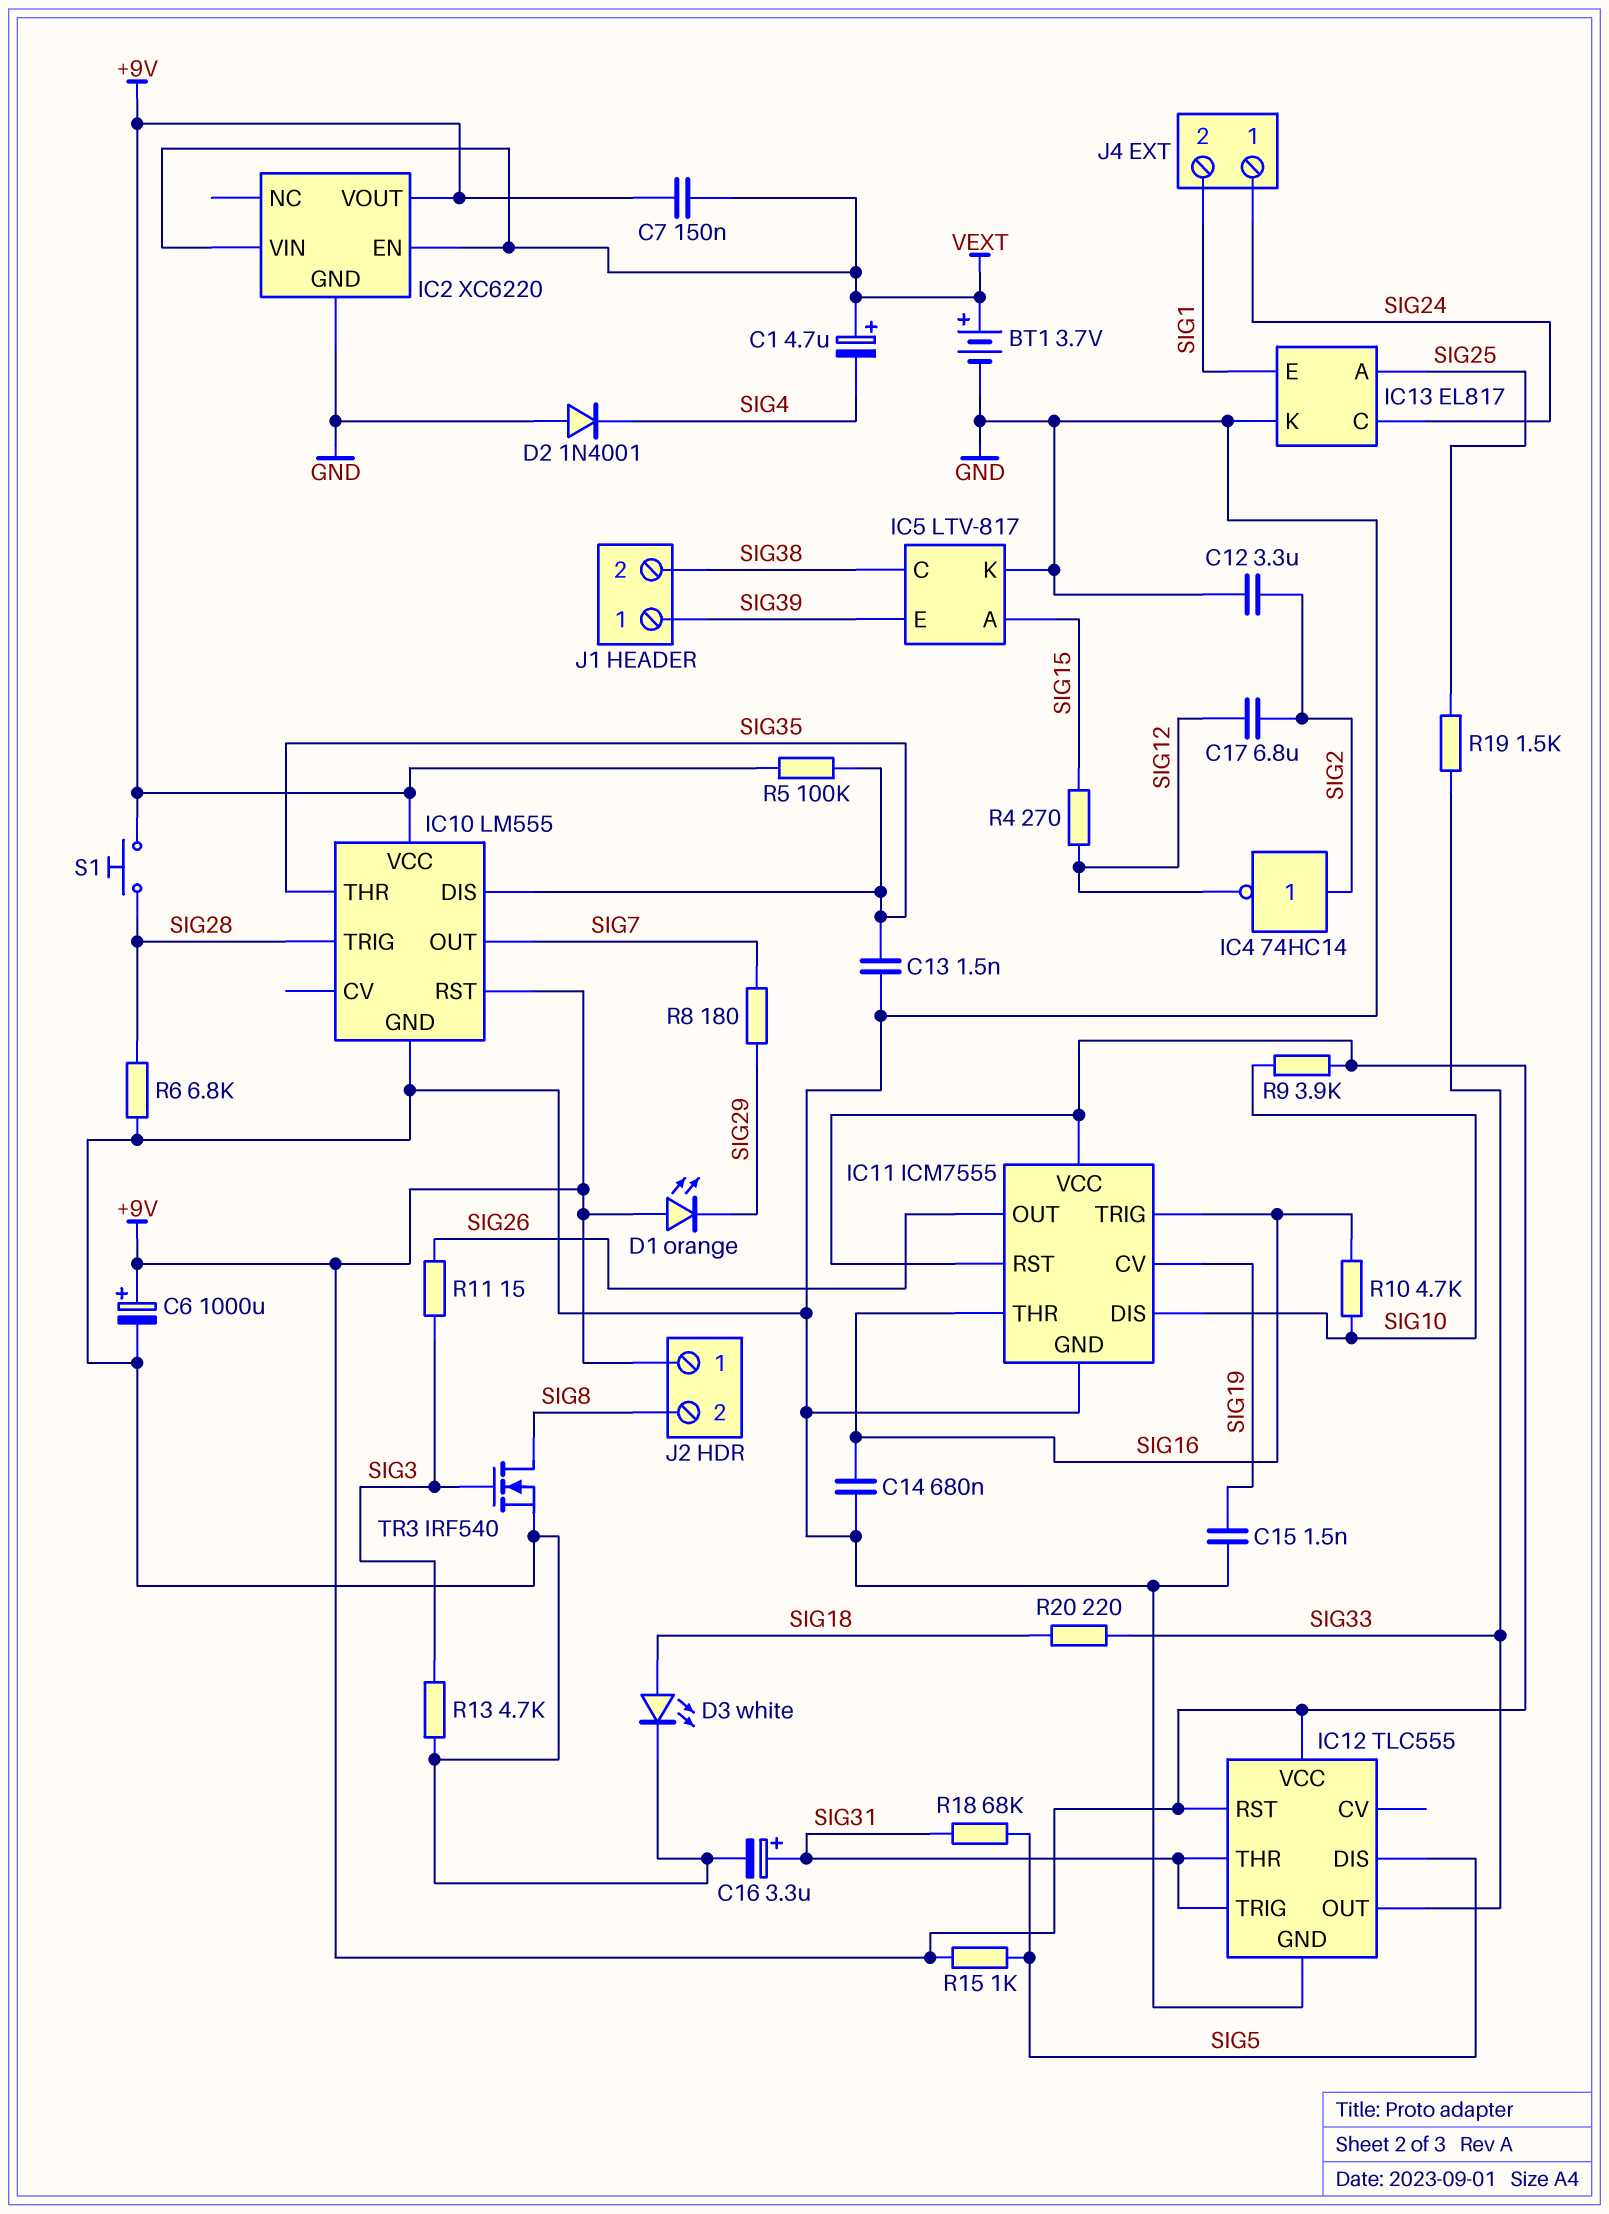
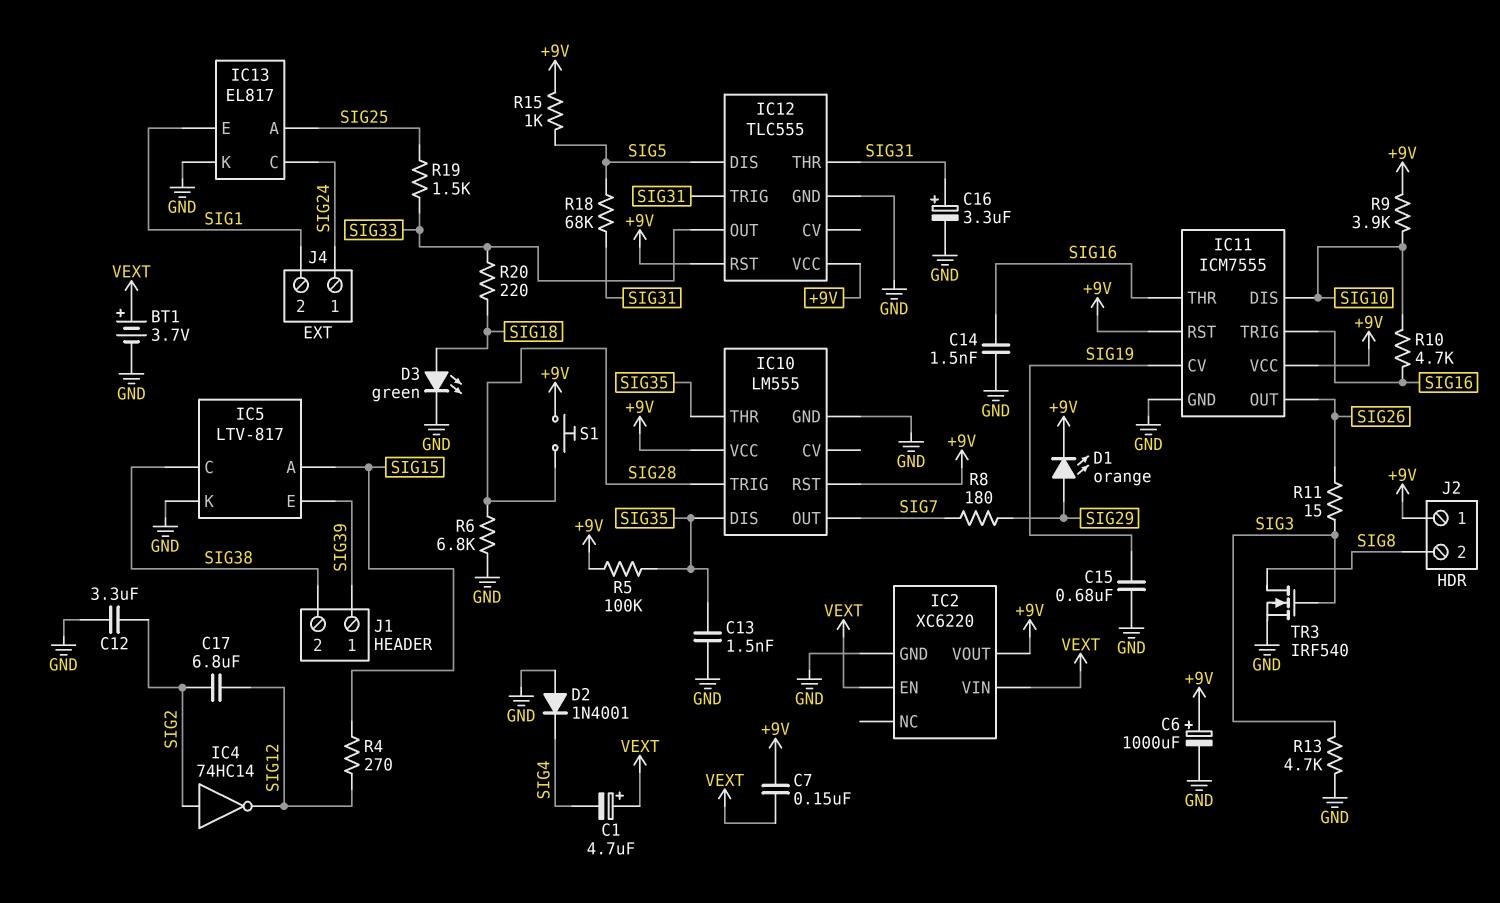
C14: 680nF (GND, SIG16) -> 1.5nF (GND, SIG16)
C15: 1.5nF (GND, SIG19) -> 680nF (GND, SIG19)
D1: LED orange (A +9V, K SIG29) -> LED orange (A SIG29, K +9V)
D3: LED white (A SIG18, K GND) -> LED green (A SIG18, K GND)

